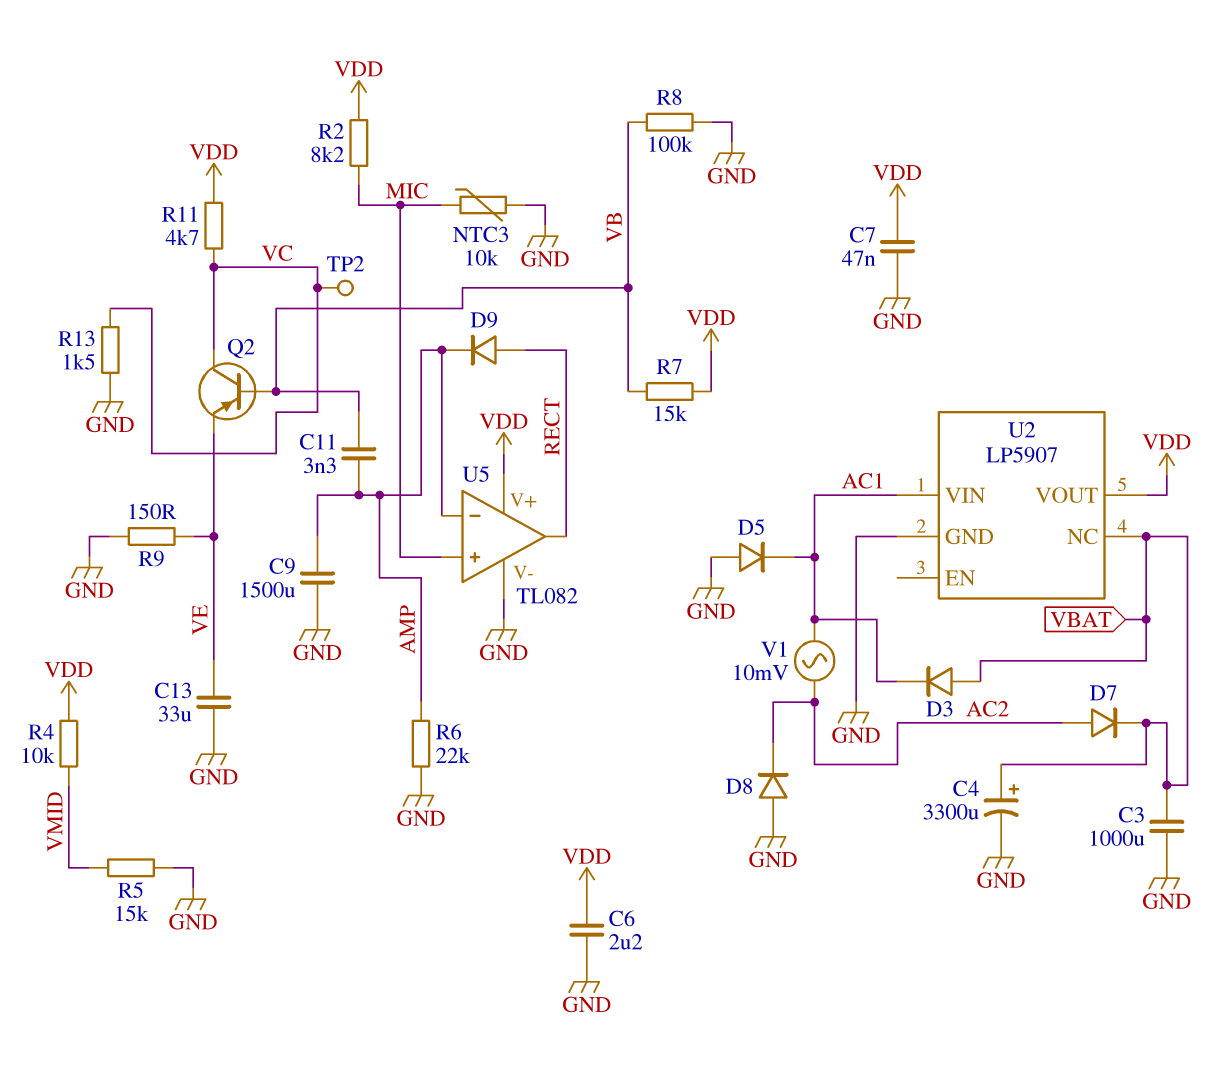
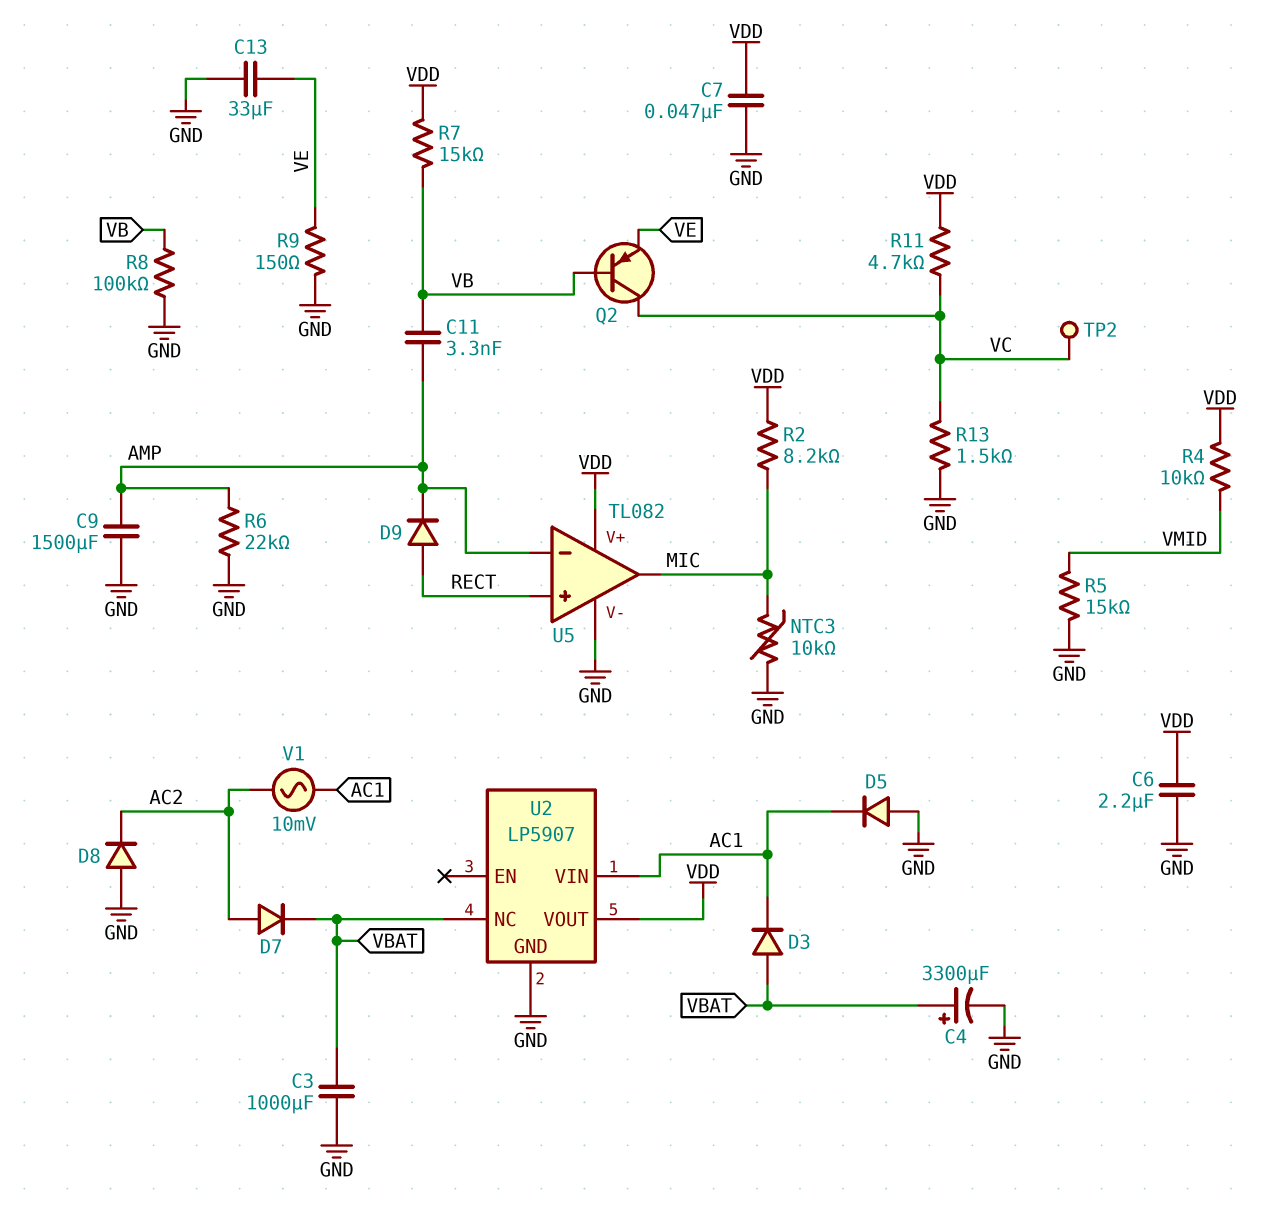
U5 pin in+: MIC -> RECT
U5 pin out: RECT -> MIC

